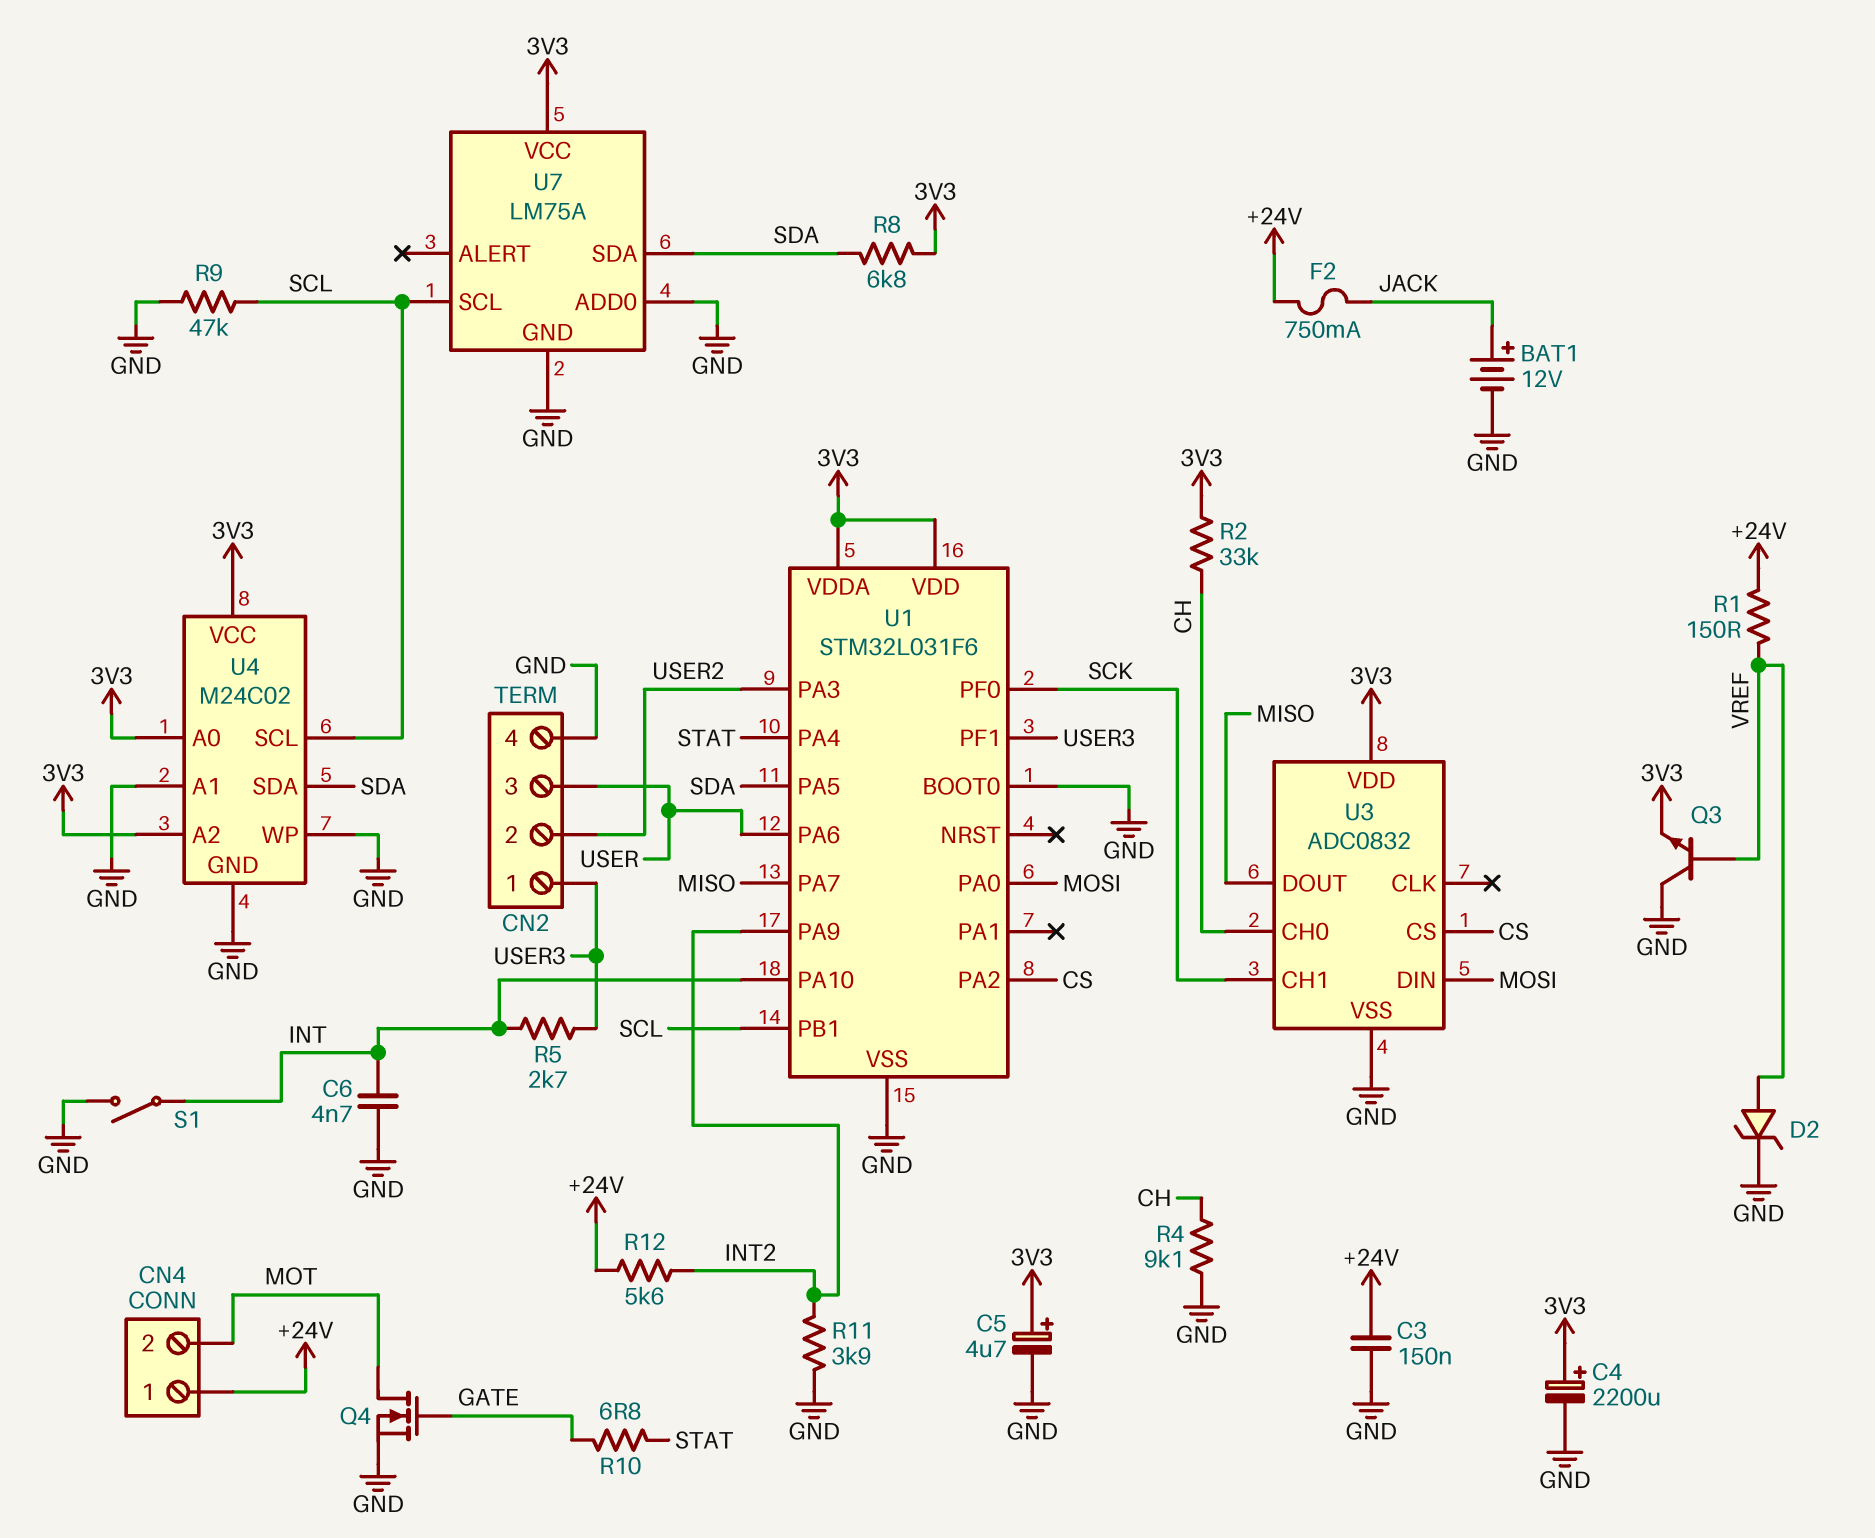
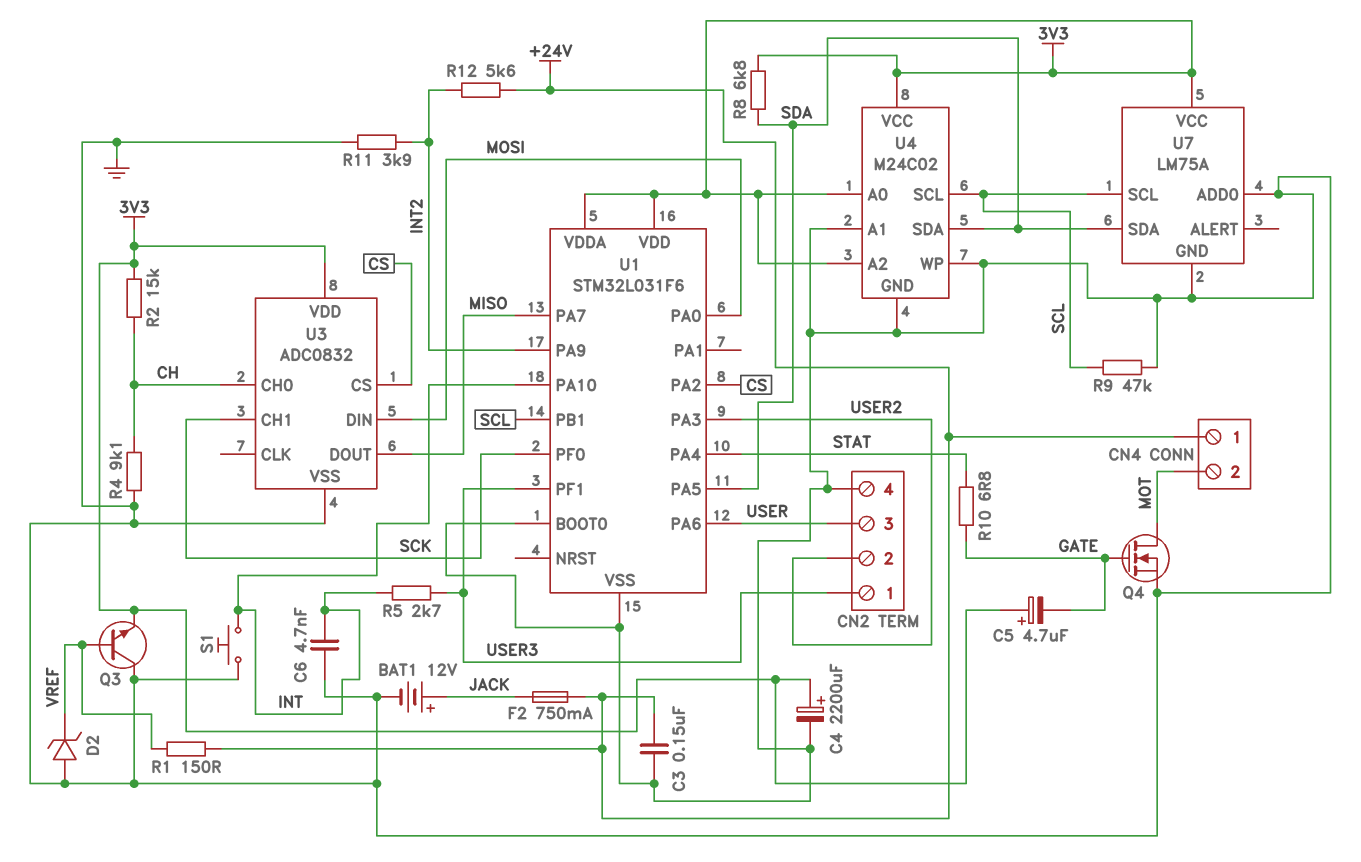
C5: 4.7uF (plus 3V3, minus GND) -> 4.7uF (plus 3V3, minus GATE)
D2: zener (A VREF, K GND) -> zener (A GND, K VREF)
R2: 33k (3V3, CH) -> 15k (3V3, CH)
S1: switch (GND, INT) -> button (GND, INT)

